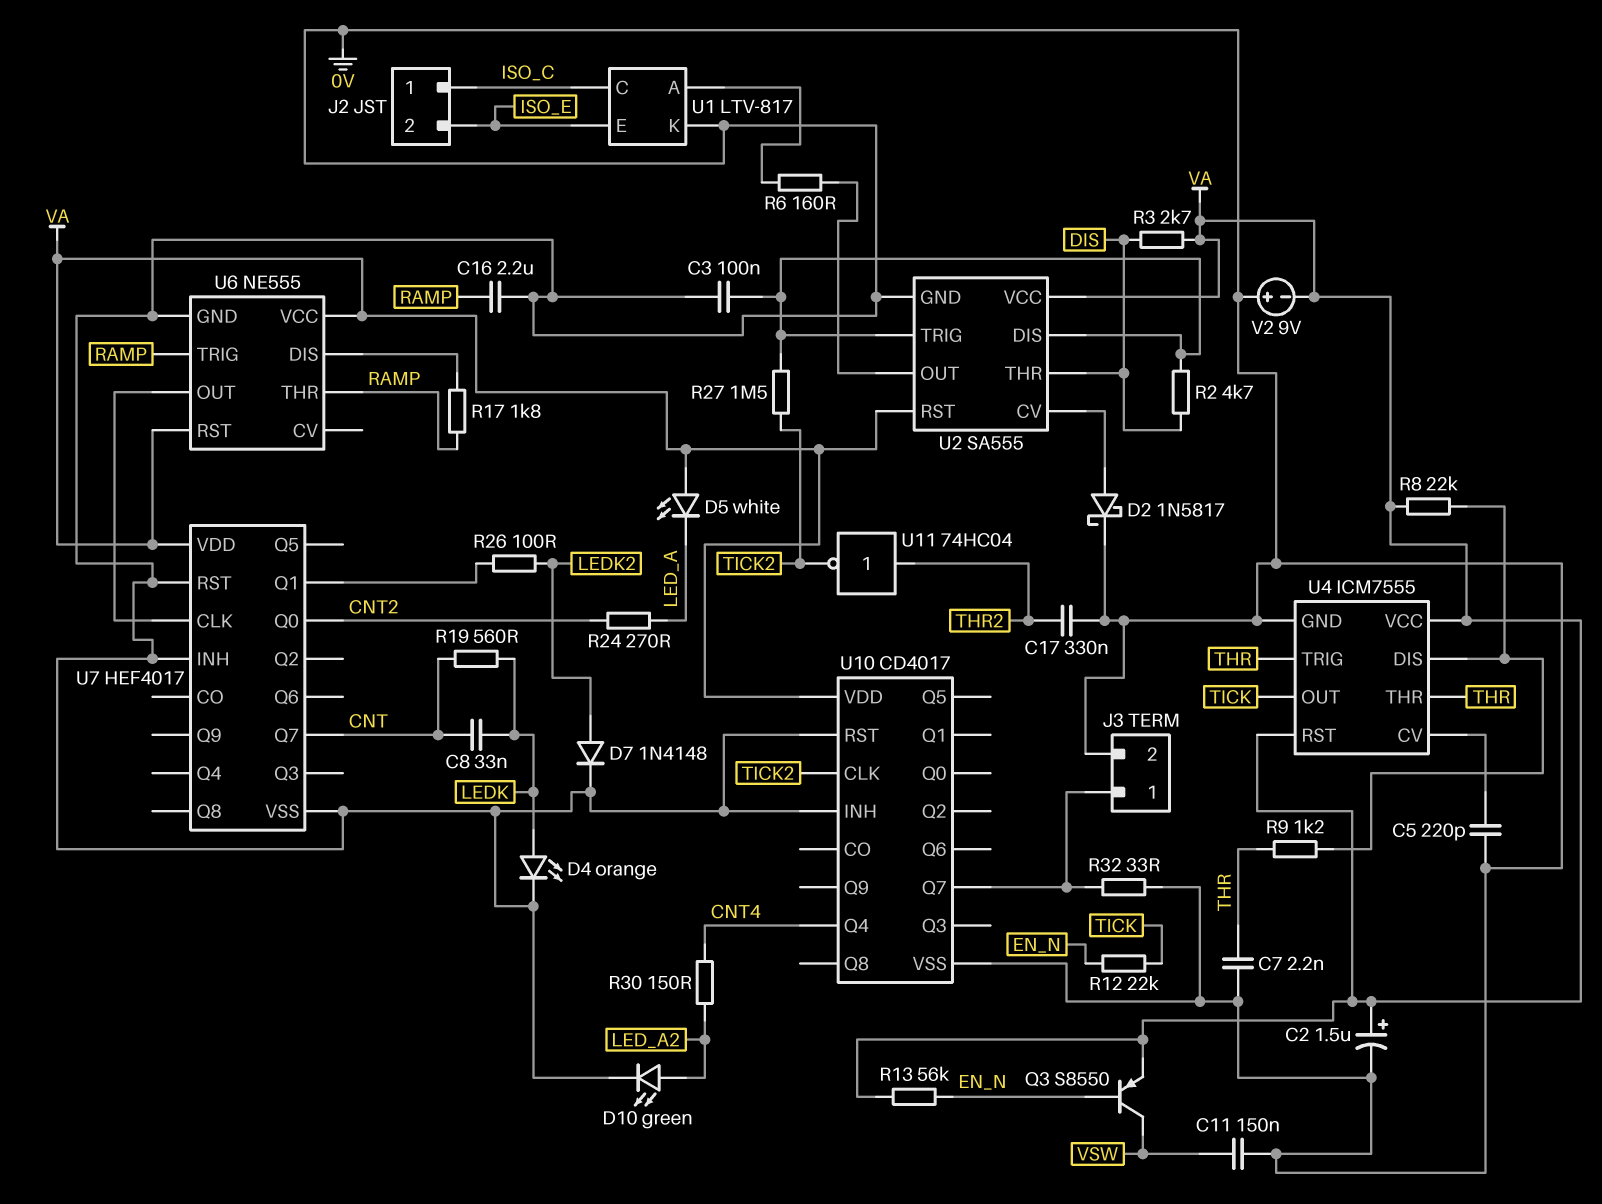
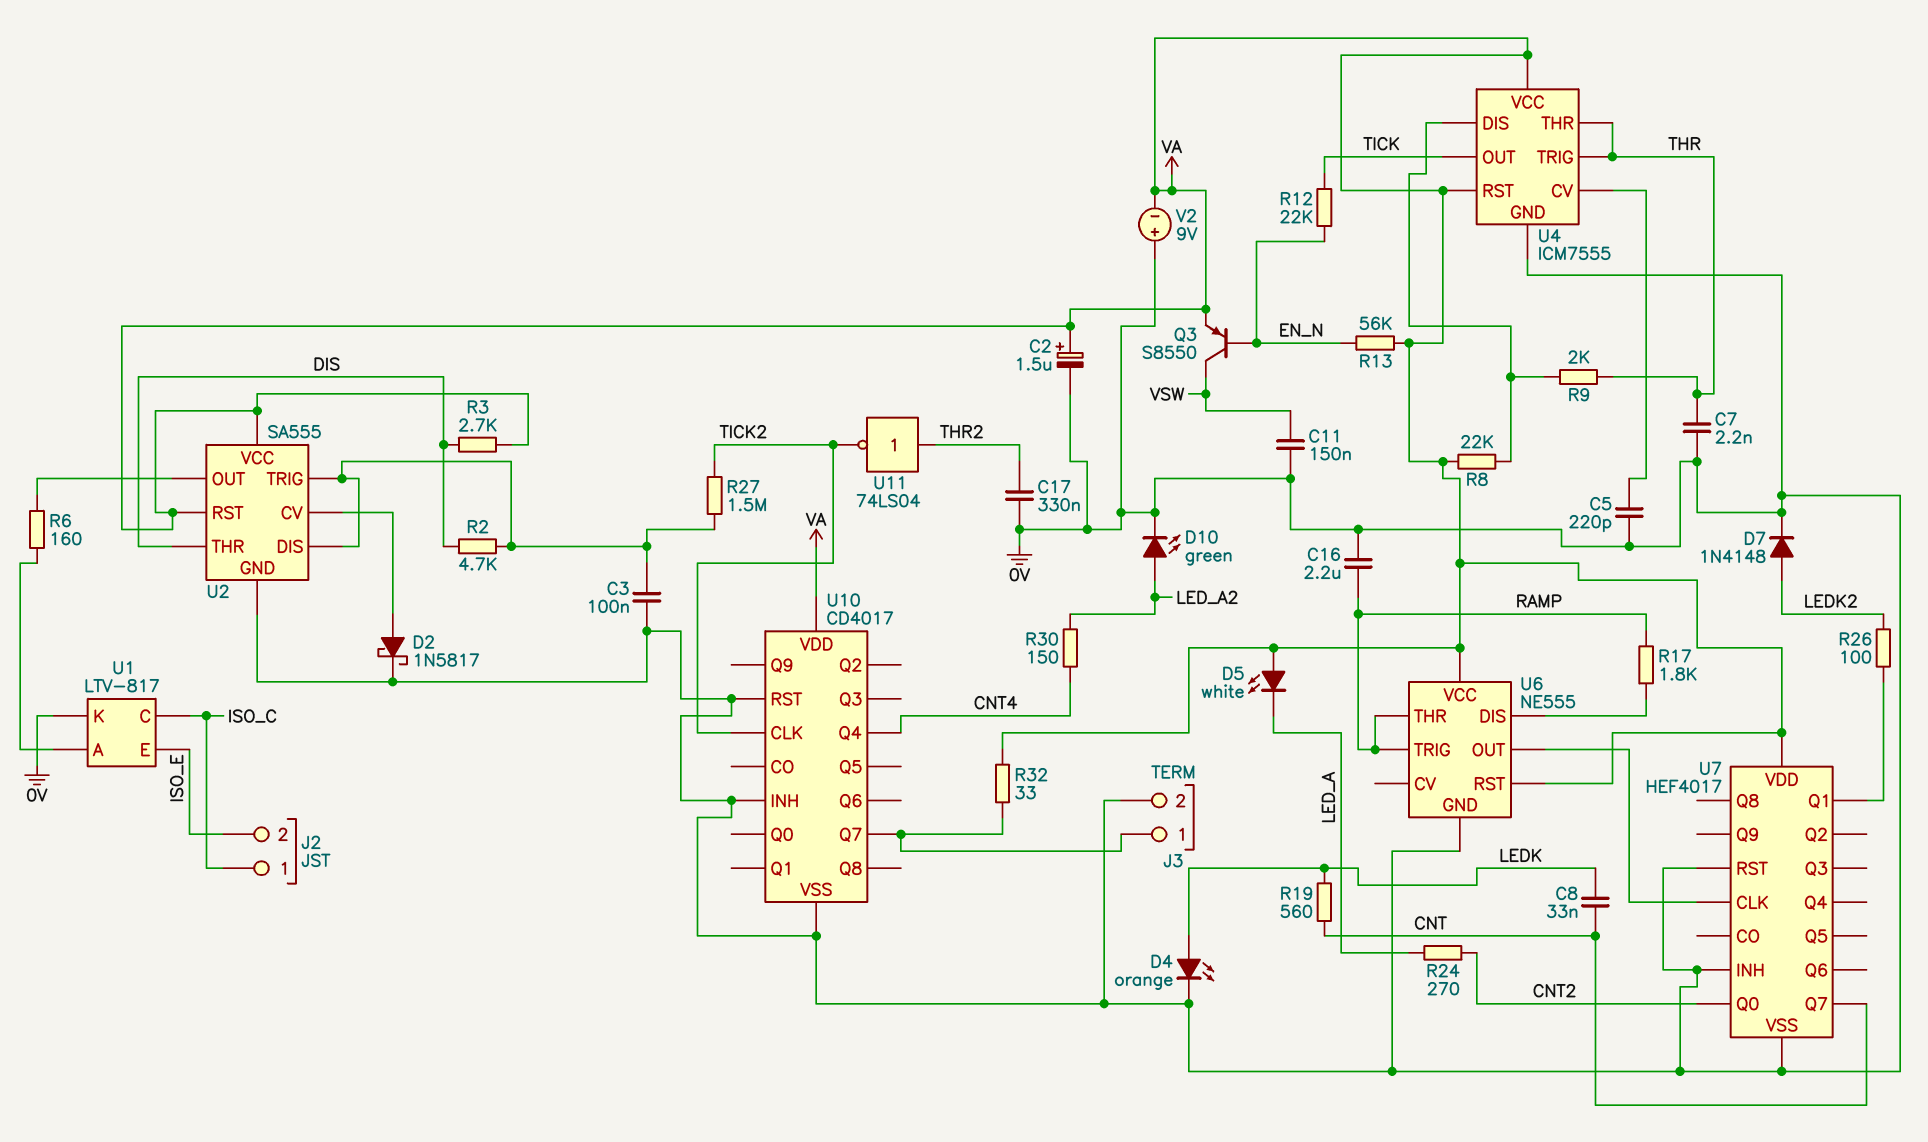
R9: 1.2k (THR, U4/DIS) -> 2k (THR, U4/DIS)
R32: 33 (0V, J3/1) -> 33 (J3/1, VA)
U11: NOT 74HC04 (in THR2, out TICK2) -> NOT 74LS04 (in THR2, out TICK2)

